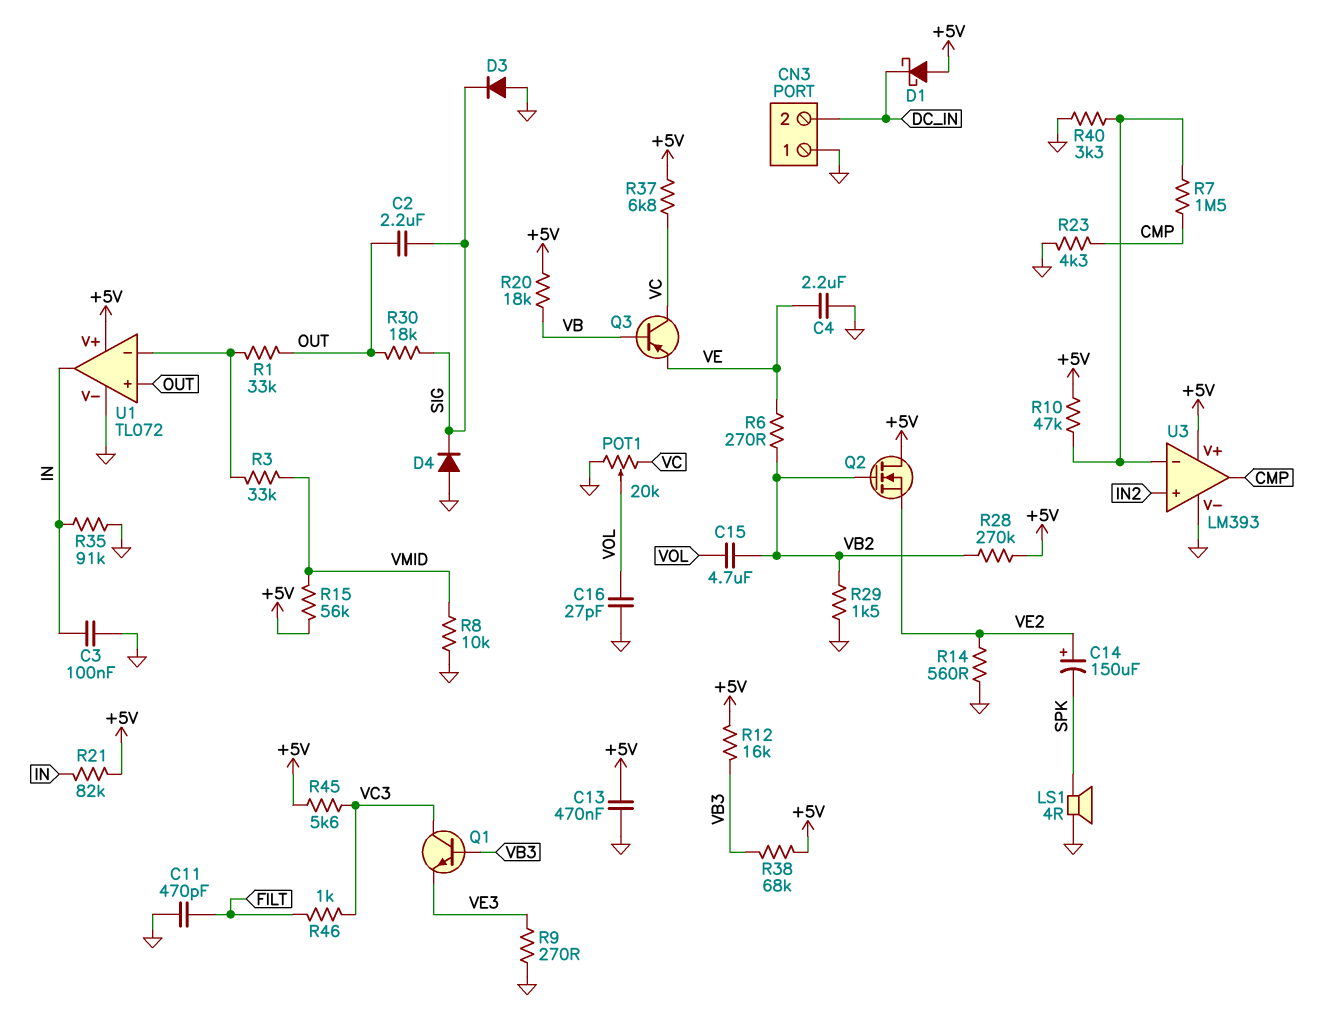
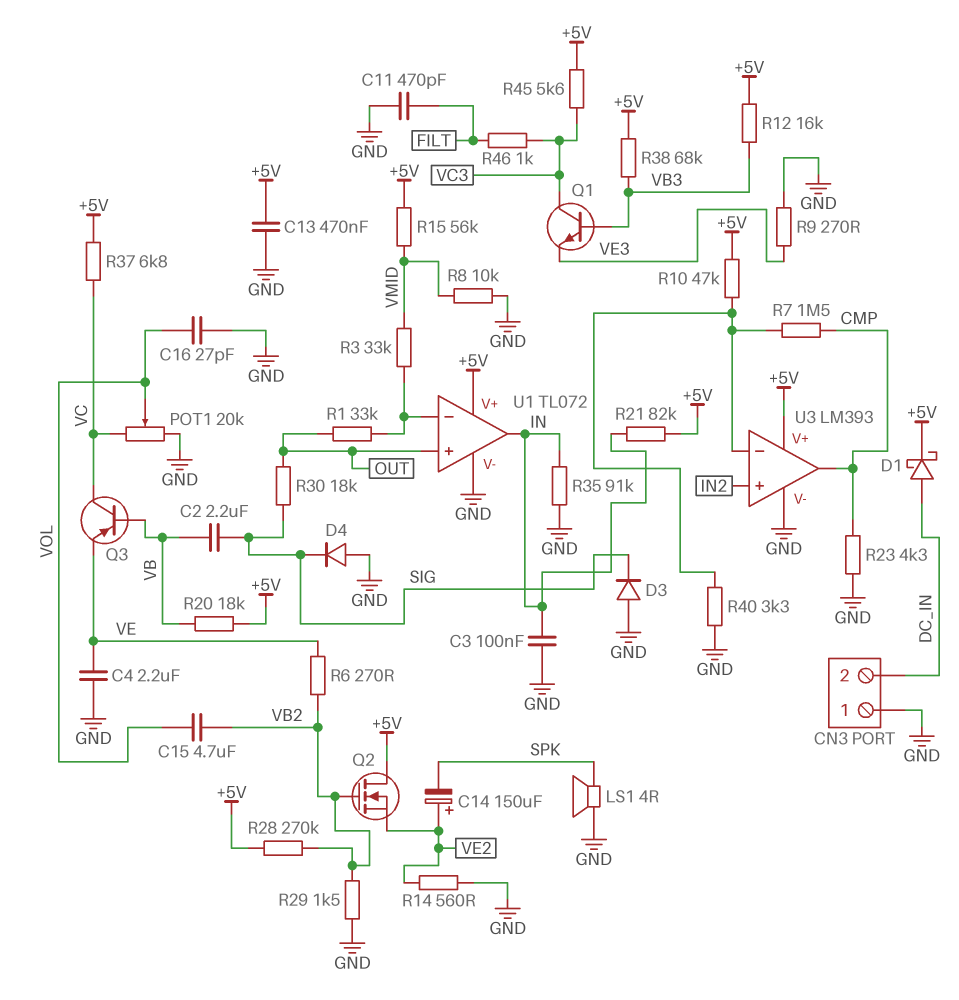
C2: 2.2uF (OUT, SIG) -> 2.2uF (SIG, VB)
D1: schottky (A +5V, K DC_IN) -> schottky (A DC_IN, K +5V)

